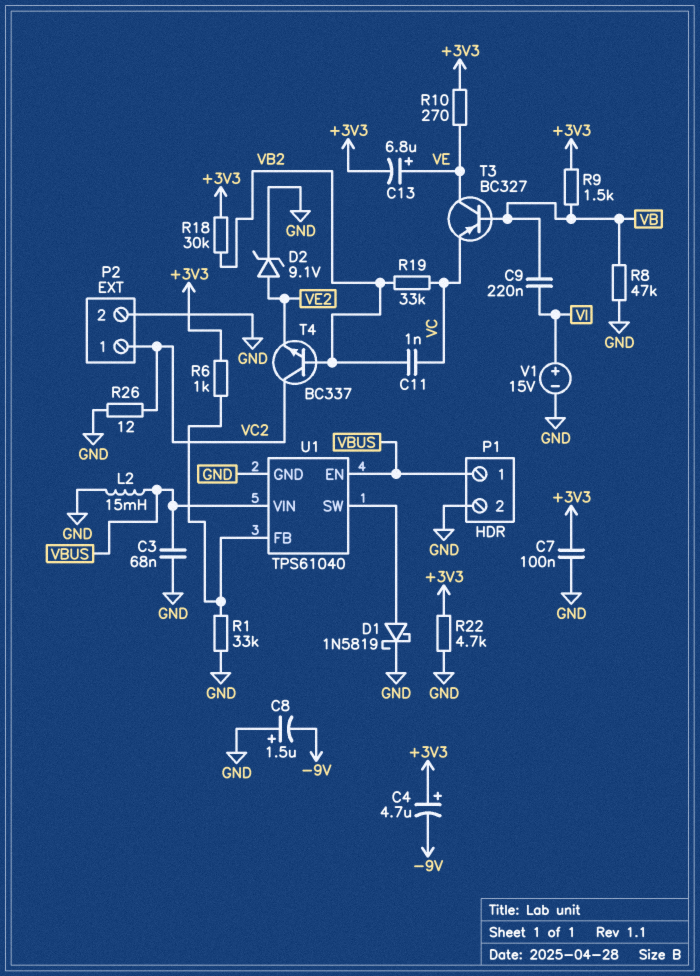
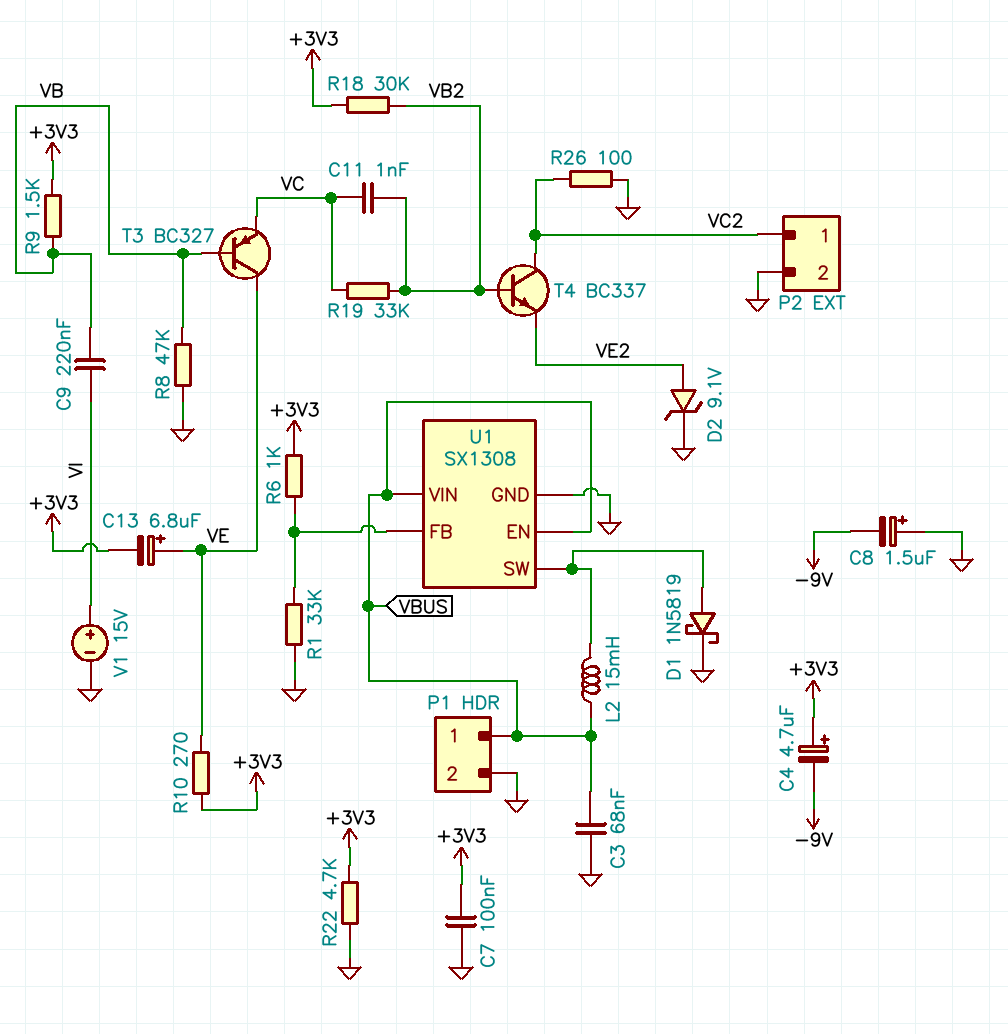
L2: 15mH (GND, VBUS) -> 15mH (U1/SW, VBUS)
R26: 12 (GND, VC2) -> 100 (GND, VC2)
U1: TPS61040 -> SX1308

